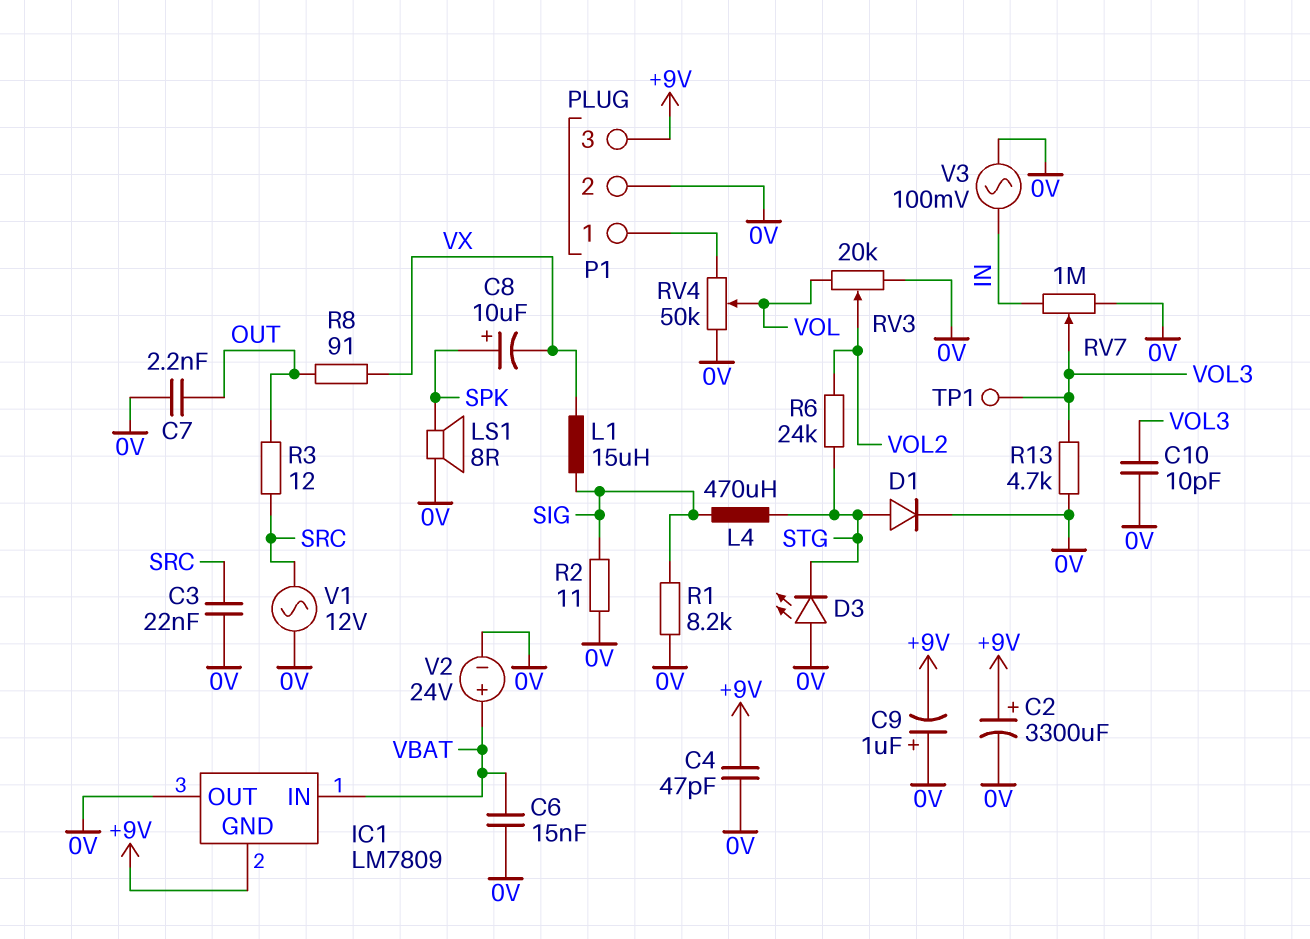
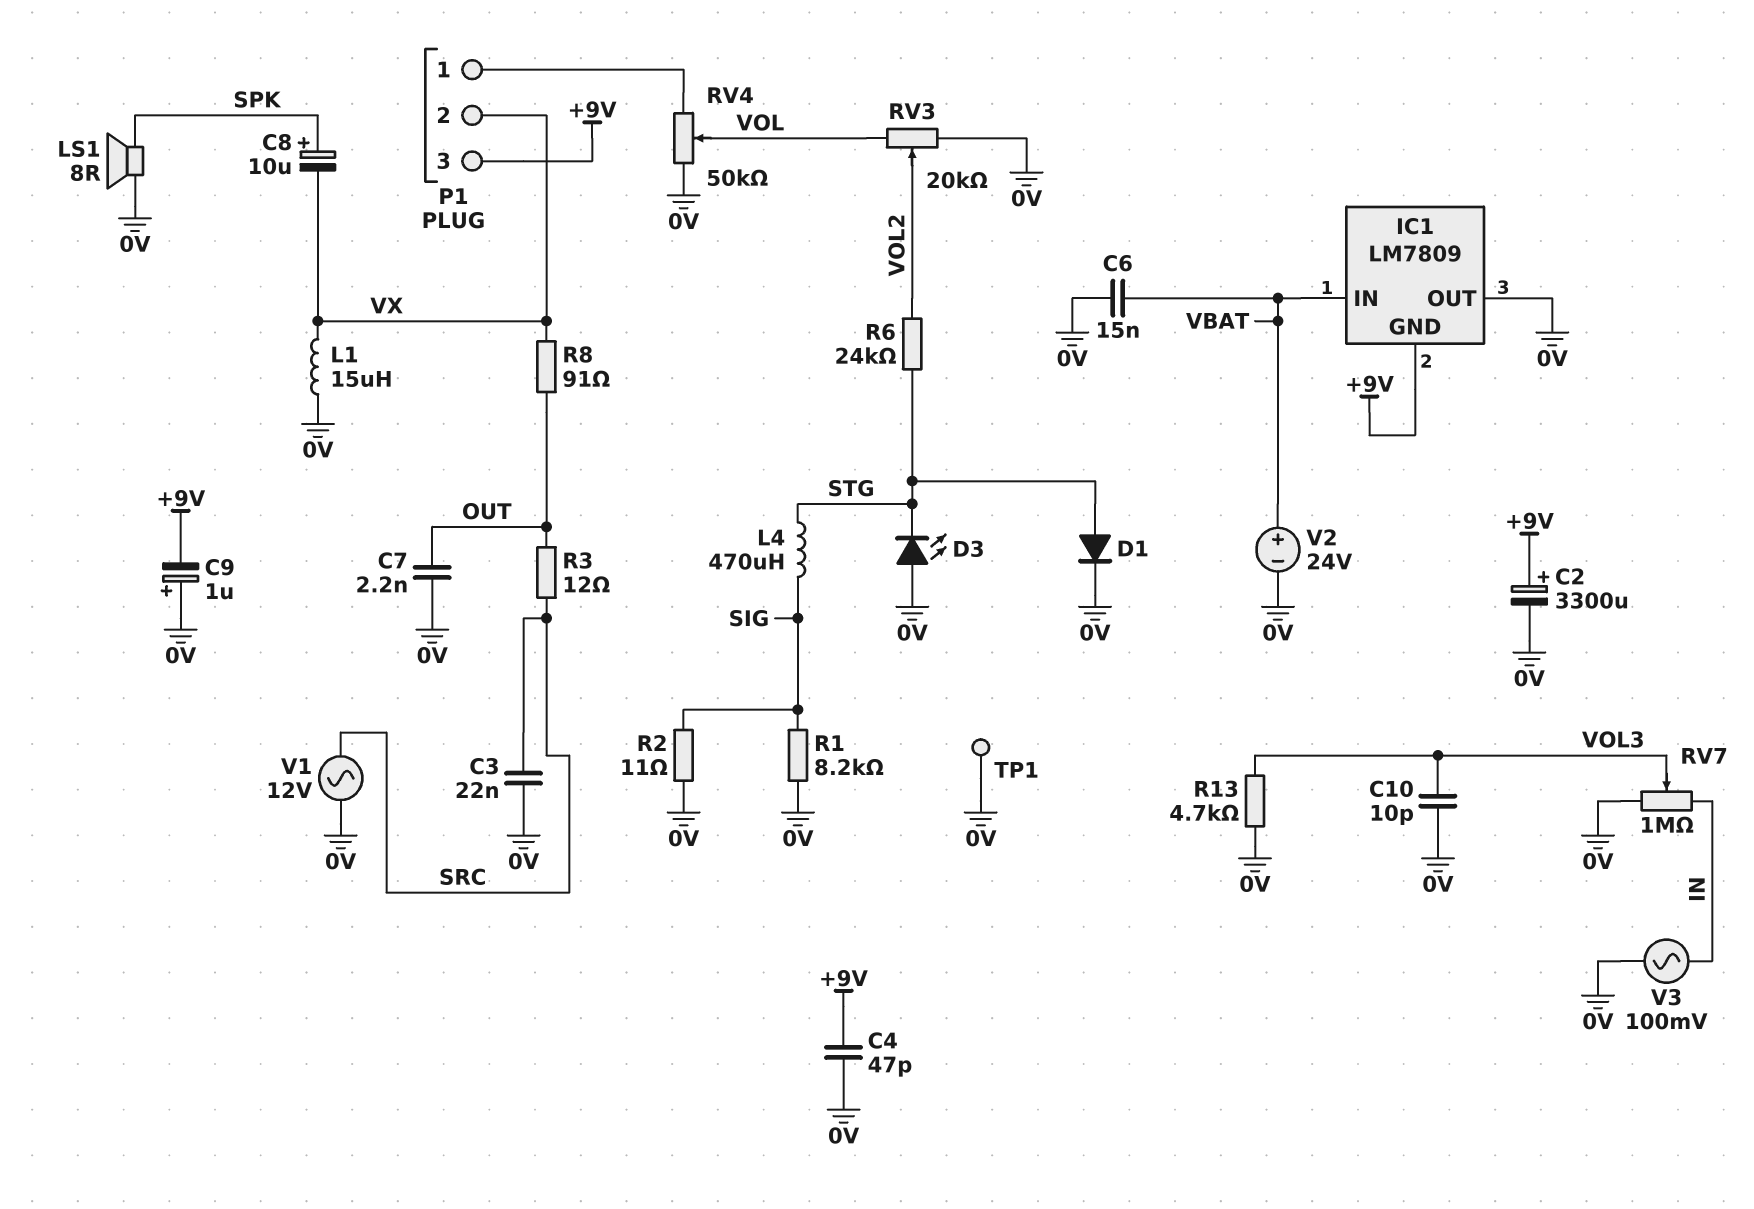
L1: 15uH (SIG, VX) -> 15uH (0V, VX)
P1 pin 2: 0V -> VX
TP1: test point (VOL3) -> test point (0V)

